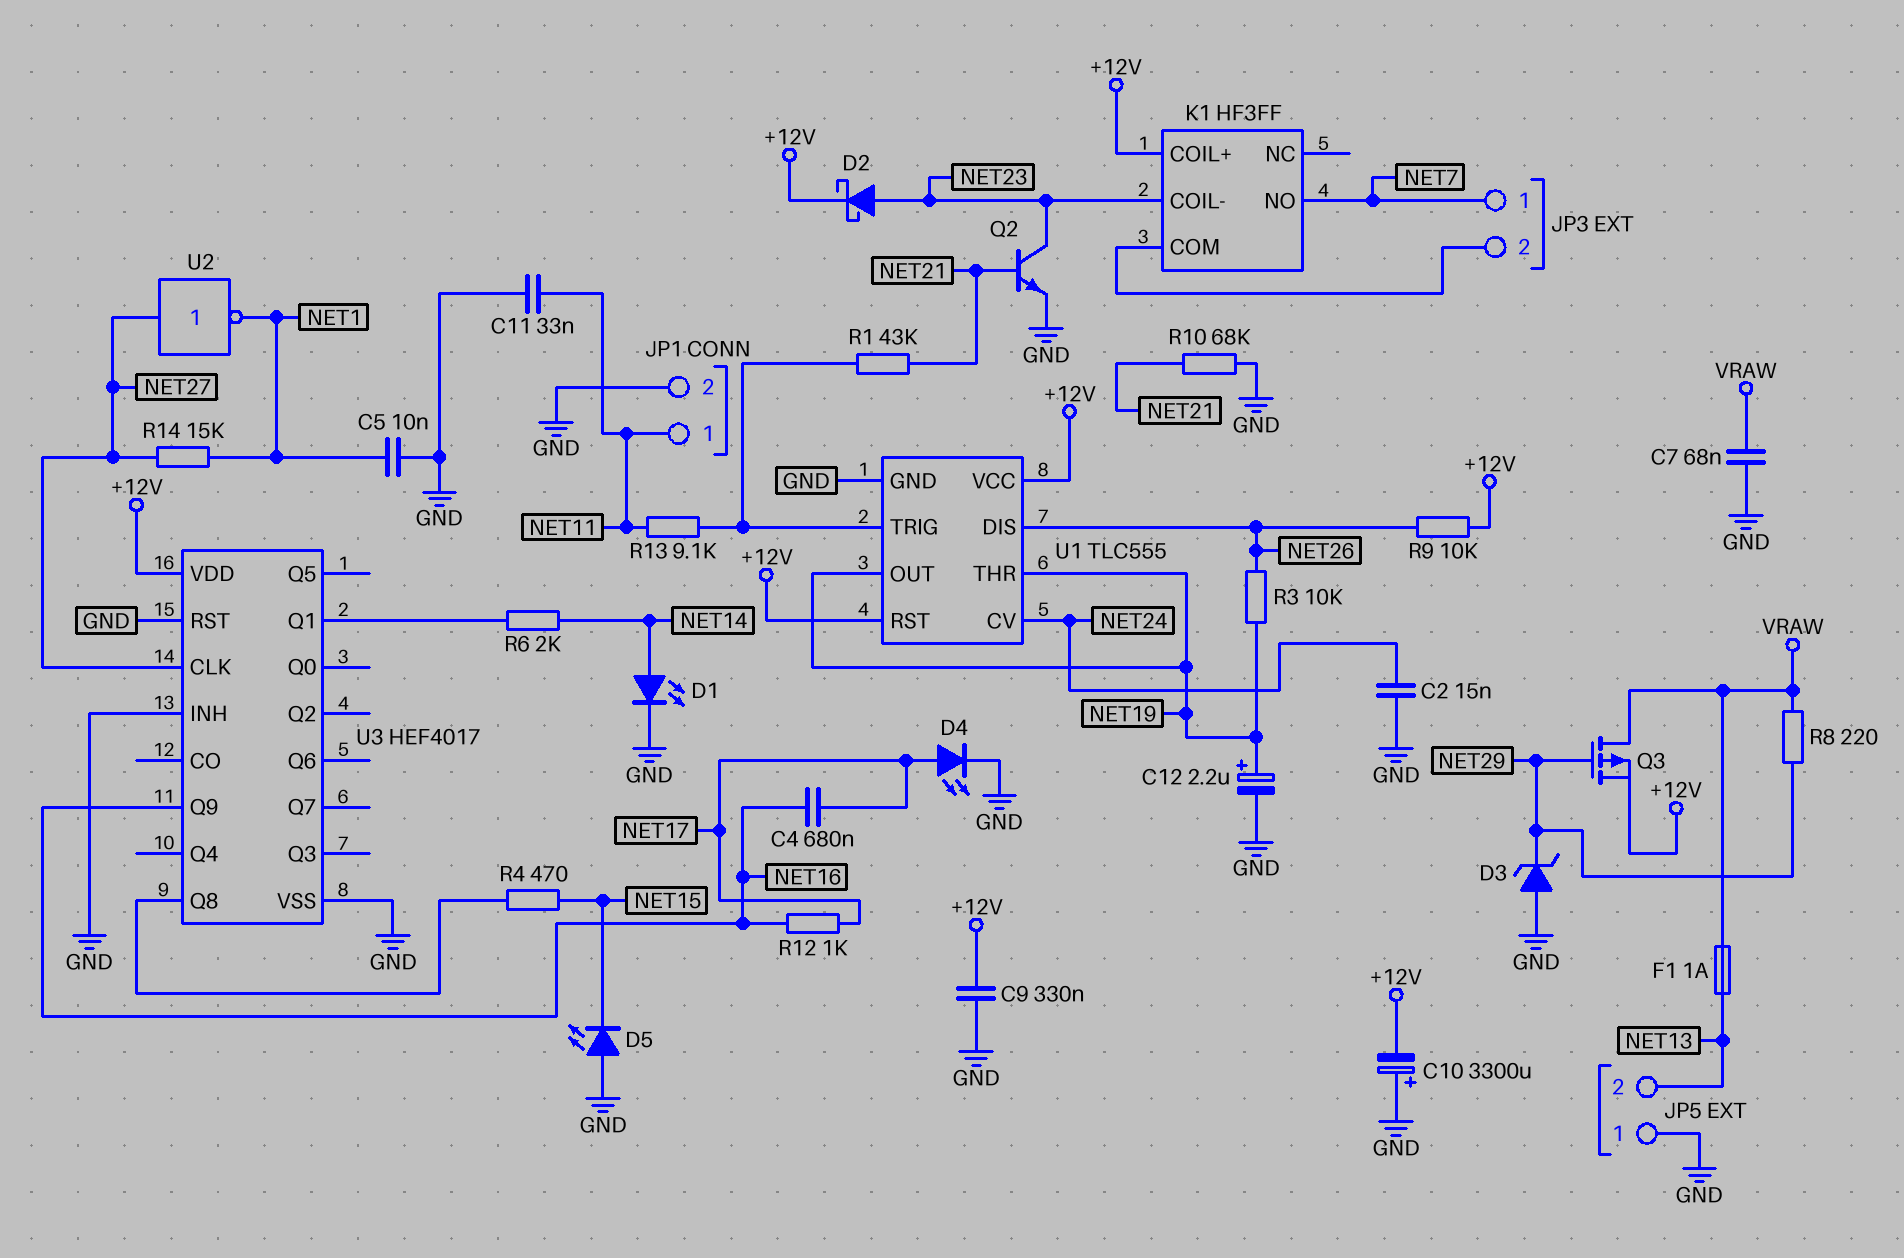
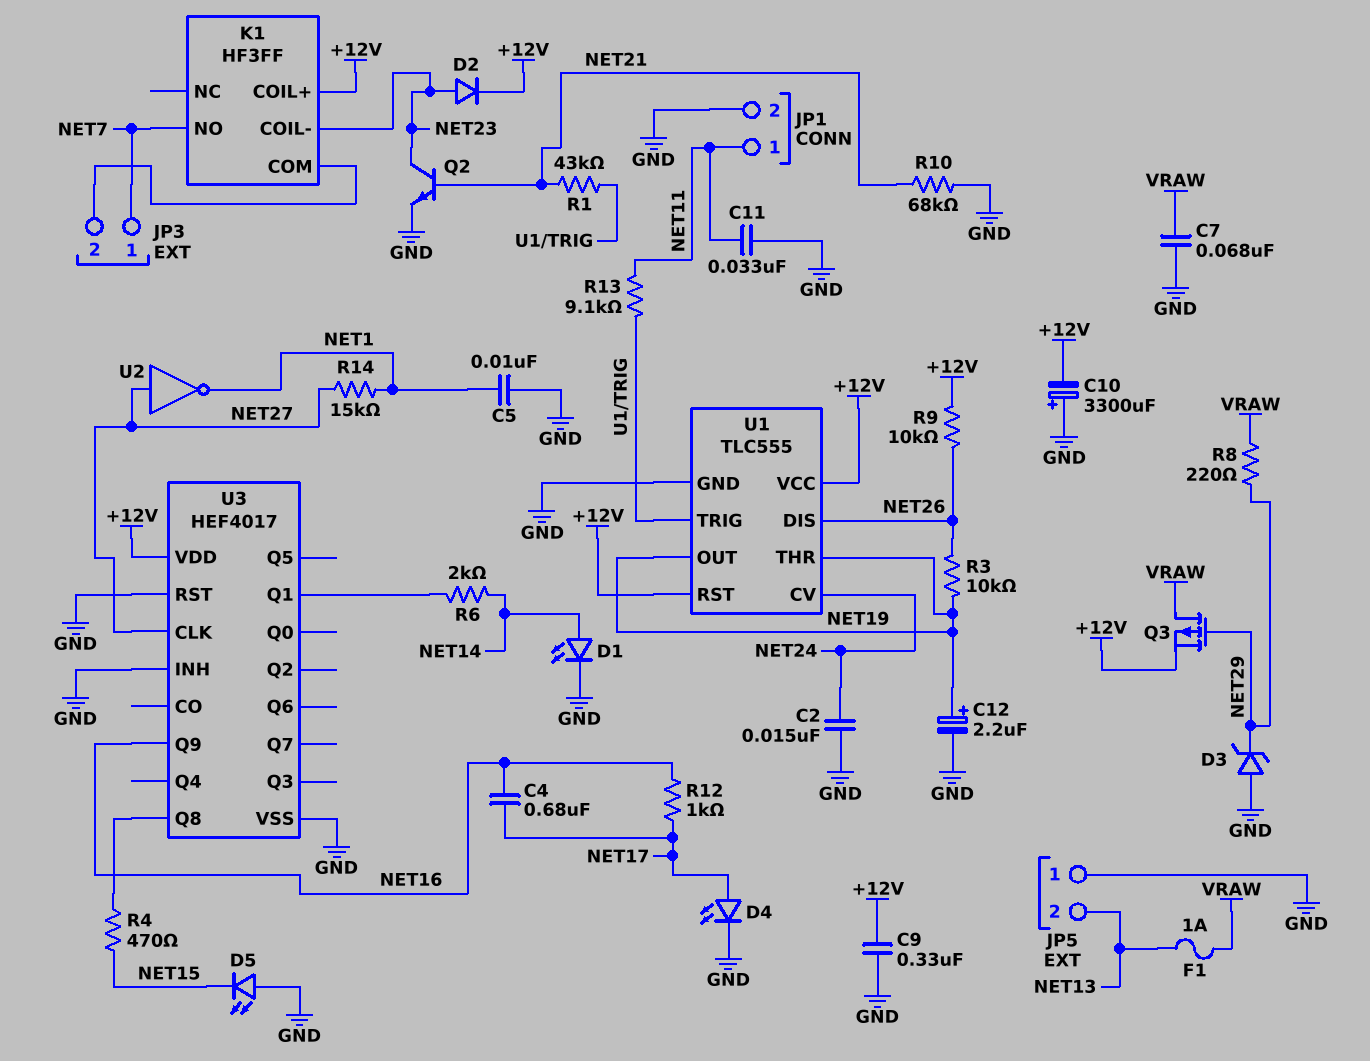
D2: schottky (A NET23, K +12V) -> diode (A NET23, K +12V)

